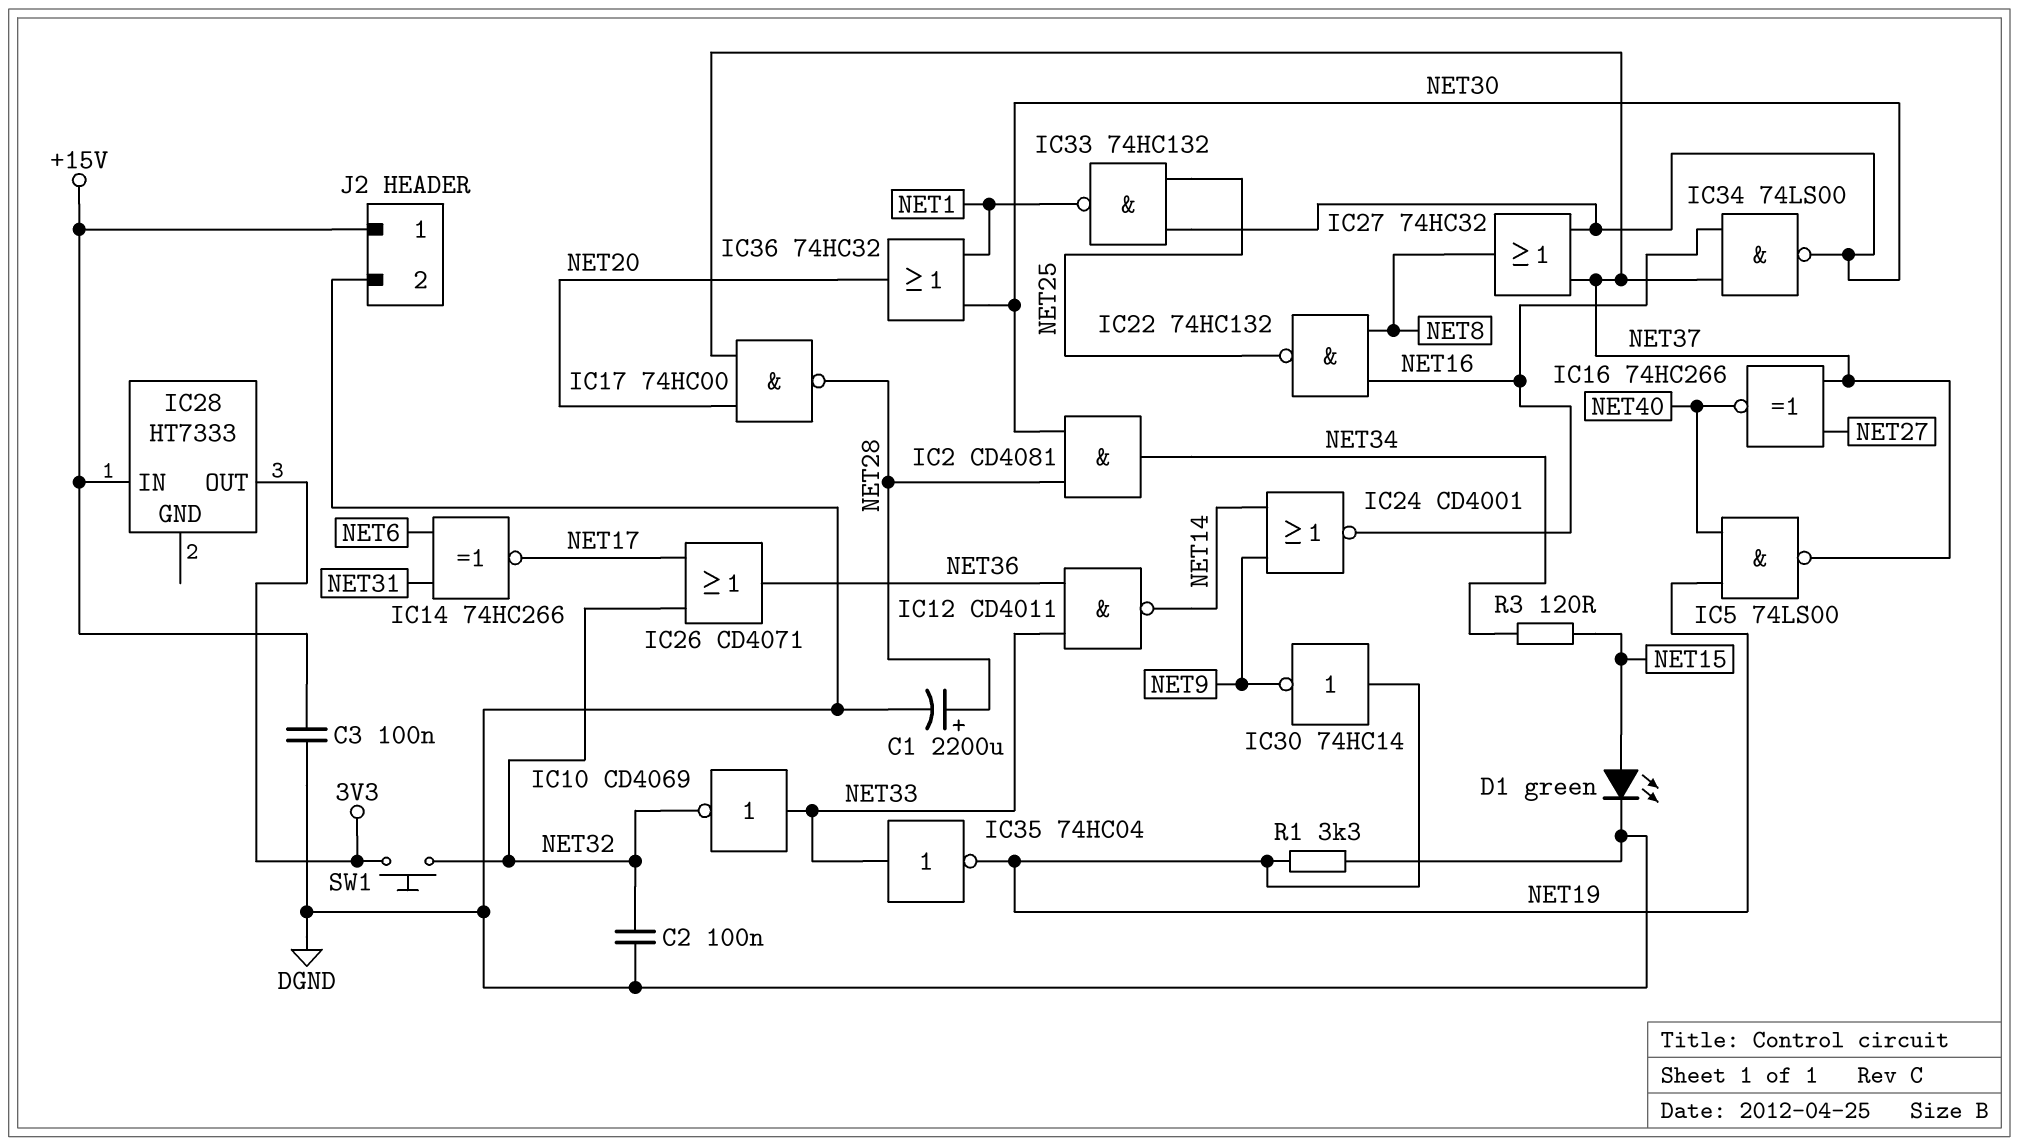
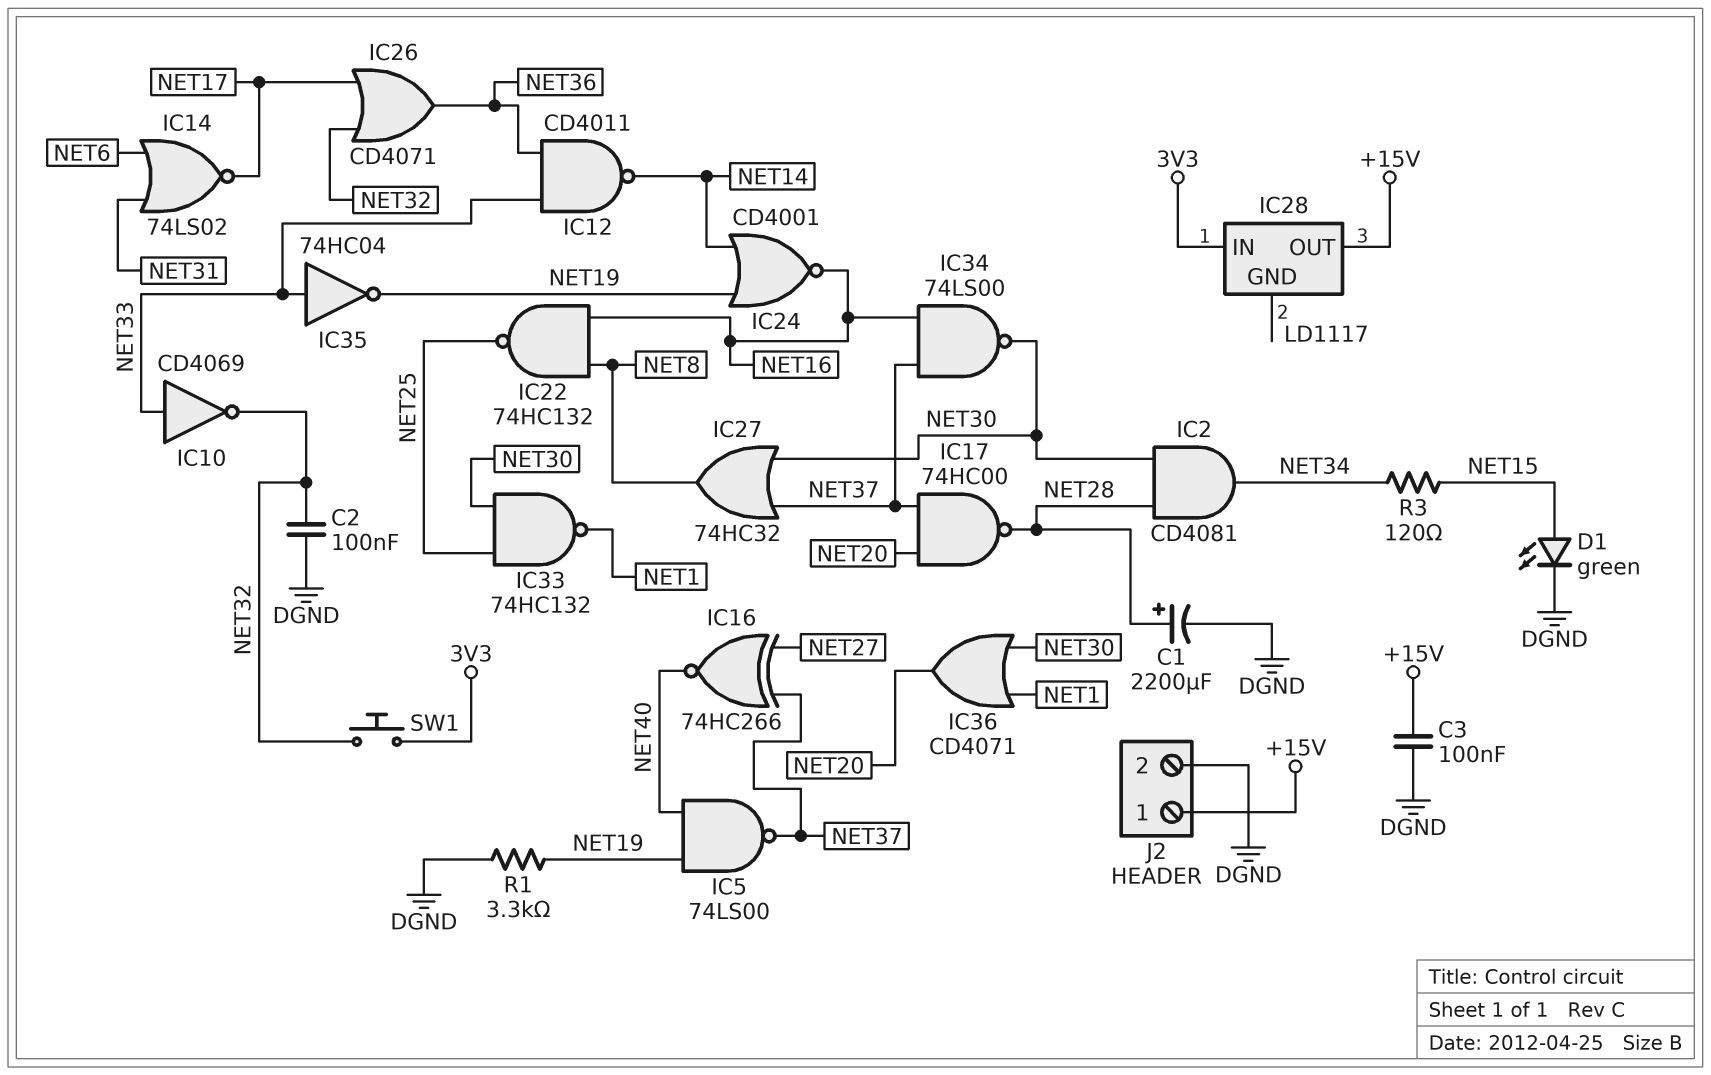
IC14: XNOR 74HC266 (in NET6, in NET31, out NET17) -> NOR 74LS02 (in NET6, in NET31, out NET17)
IC24: NOR CD4001 (in NET9, in NET14, out NET16) -> NOR CD4001 (in NET14, in NET19, out NET16)
IC28: HT7333 -> LD1117
IC28 pin IN: +15V -> 3V3
IC28 pin OUT: 3V3 -> +15V
IC30: NOT 74HC14 (in NET19, out NET9) -> none
IC36: OR 74HC32 (in NET1, in NET30, out NET20) -> OR CD4071 (in NET1, in NET30, out NET20)

